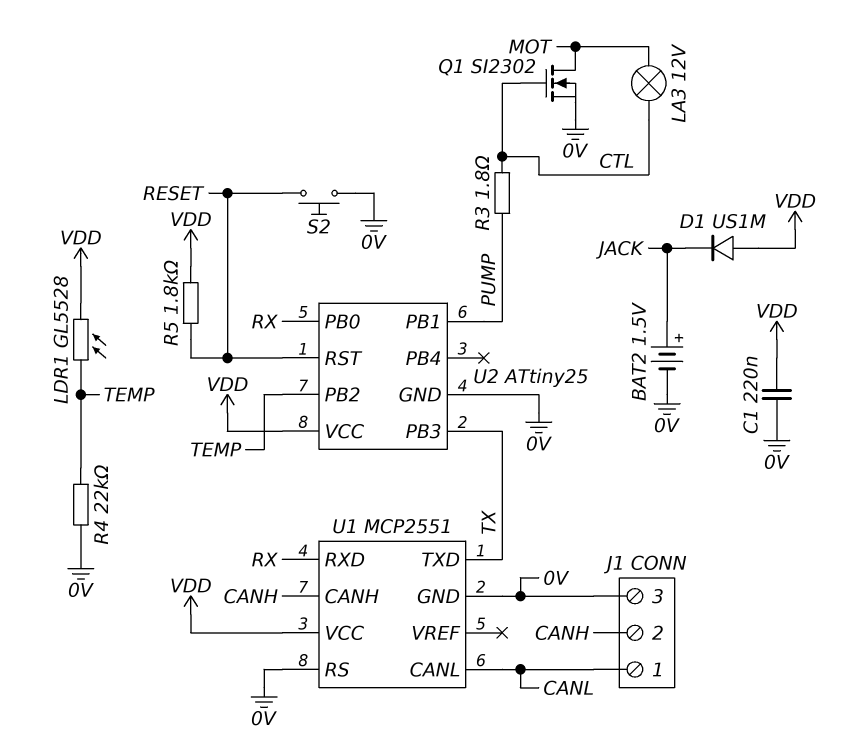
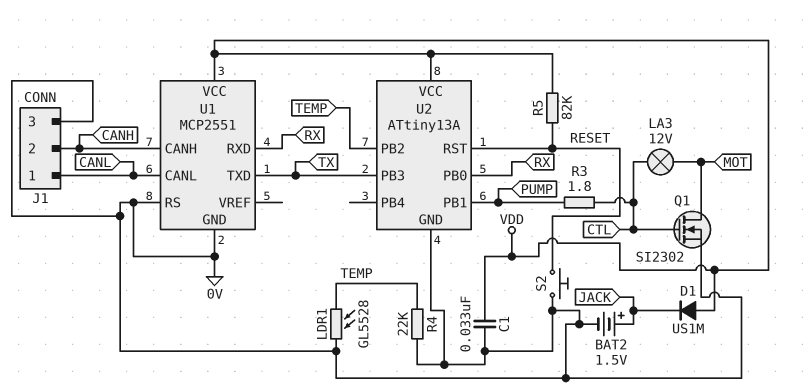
C1: 220nF (0V, VDD) -> 33nF (0V, VDD)
LDR1: GL5528 (TEMP, VDD) -> GL5528 (0V, TEMP)
R5: 1.8k (RESET, VDD) -> 82k (RESET, VDD)
U2: ATtiny25 -> ATtiny13A

